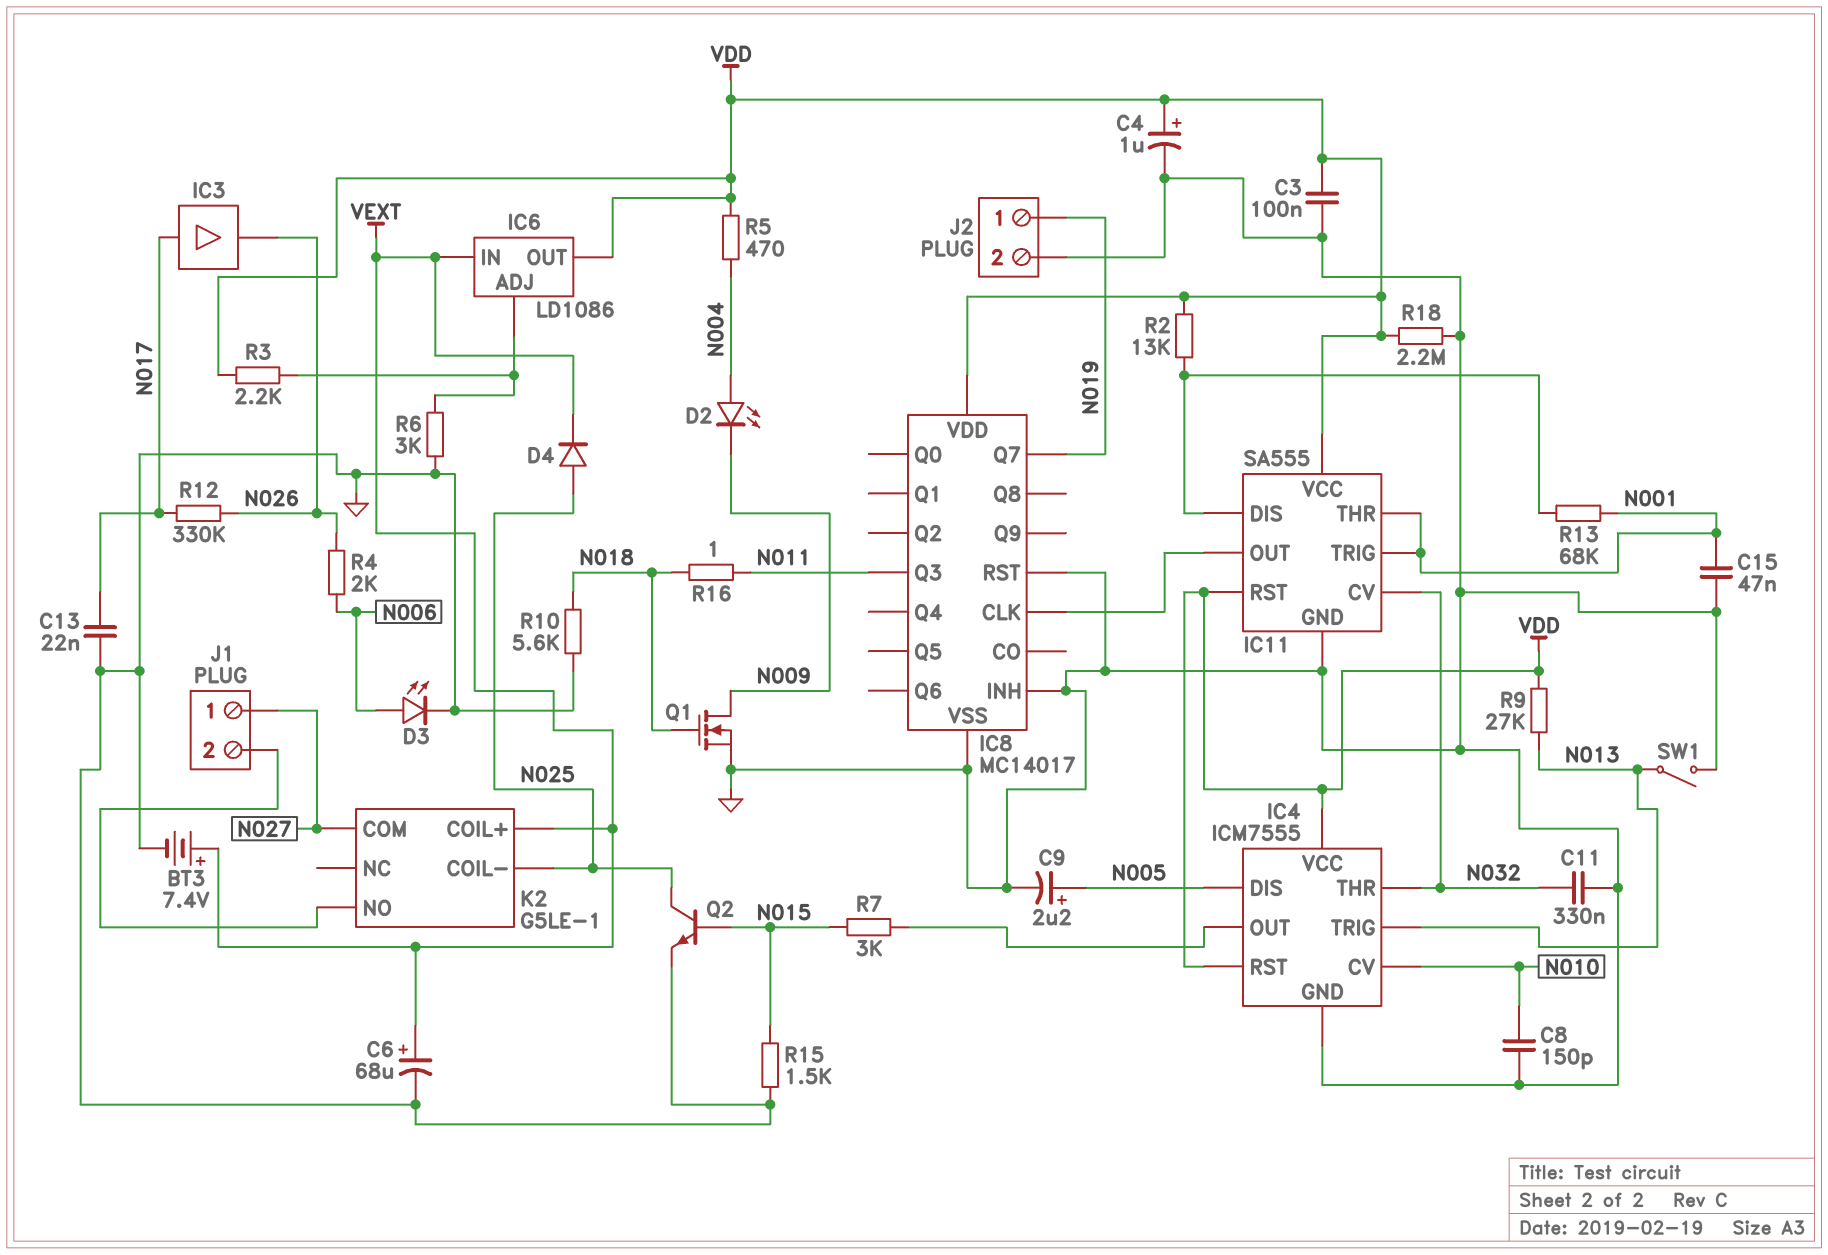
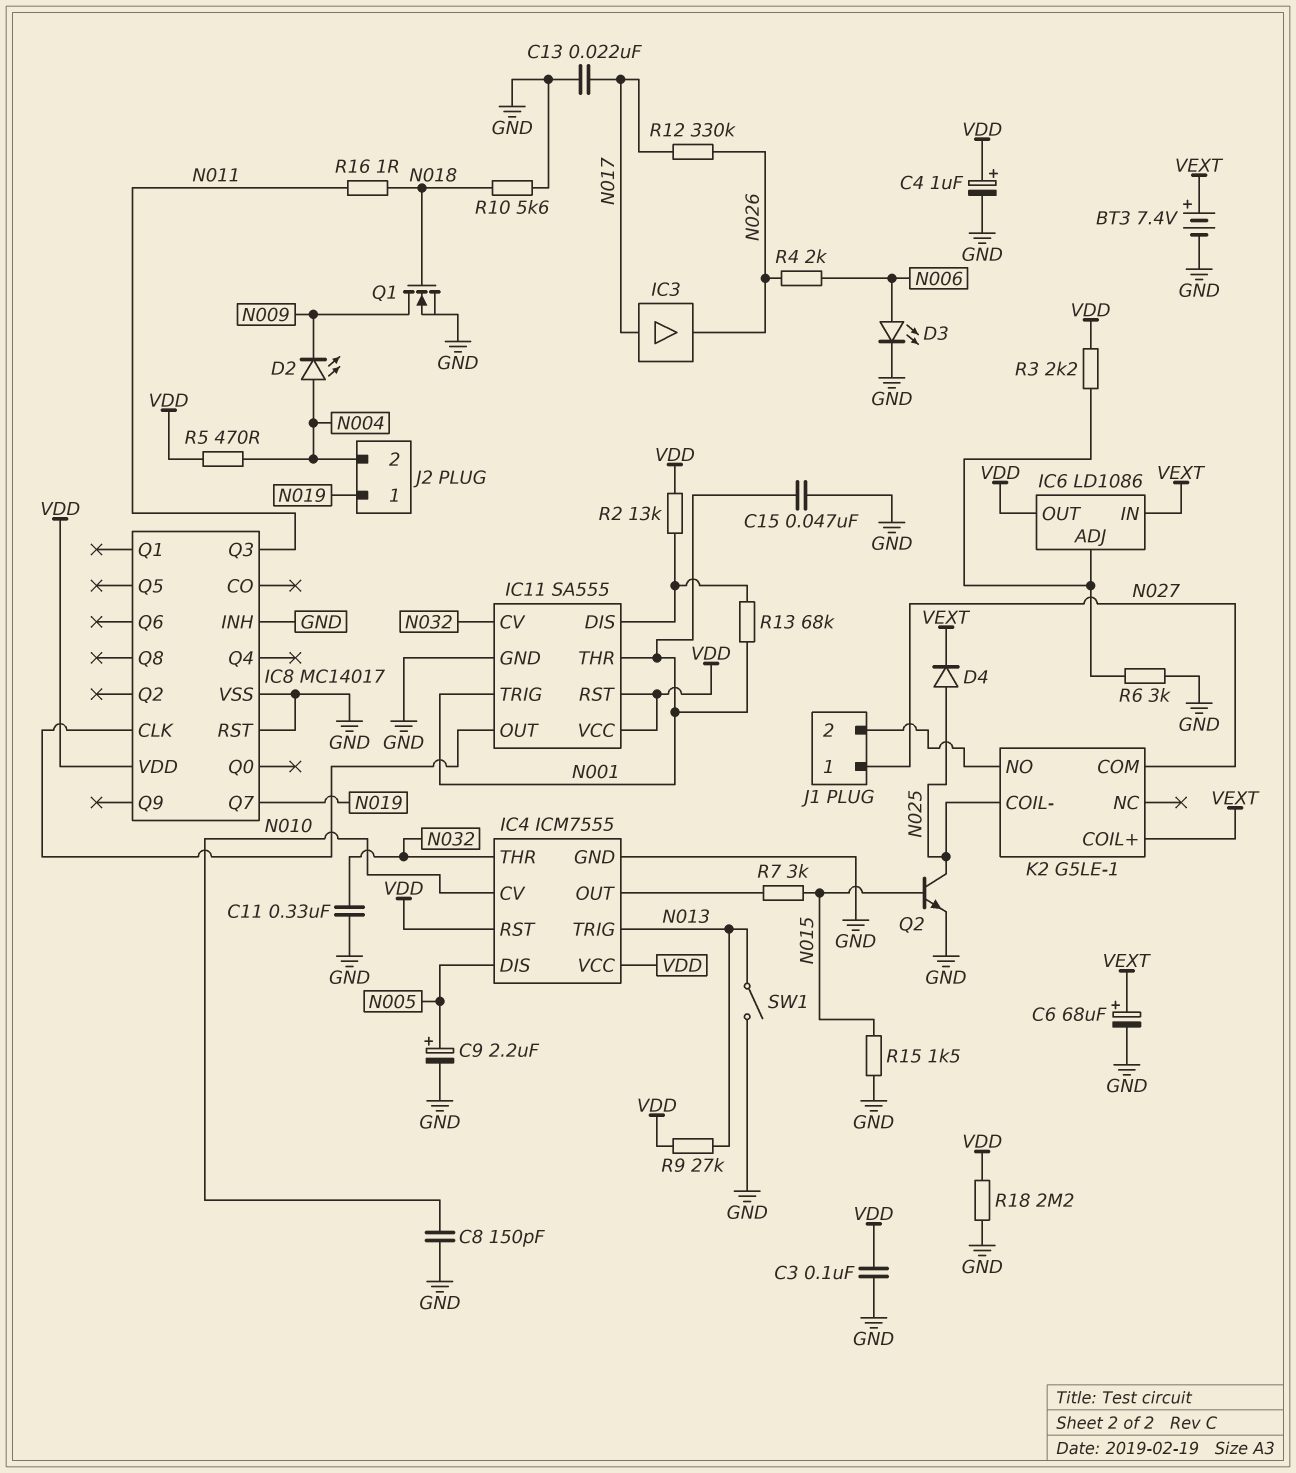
J2 pin 2: GND -> N004

